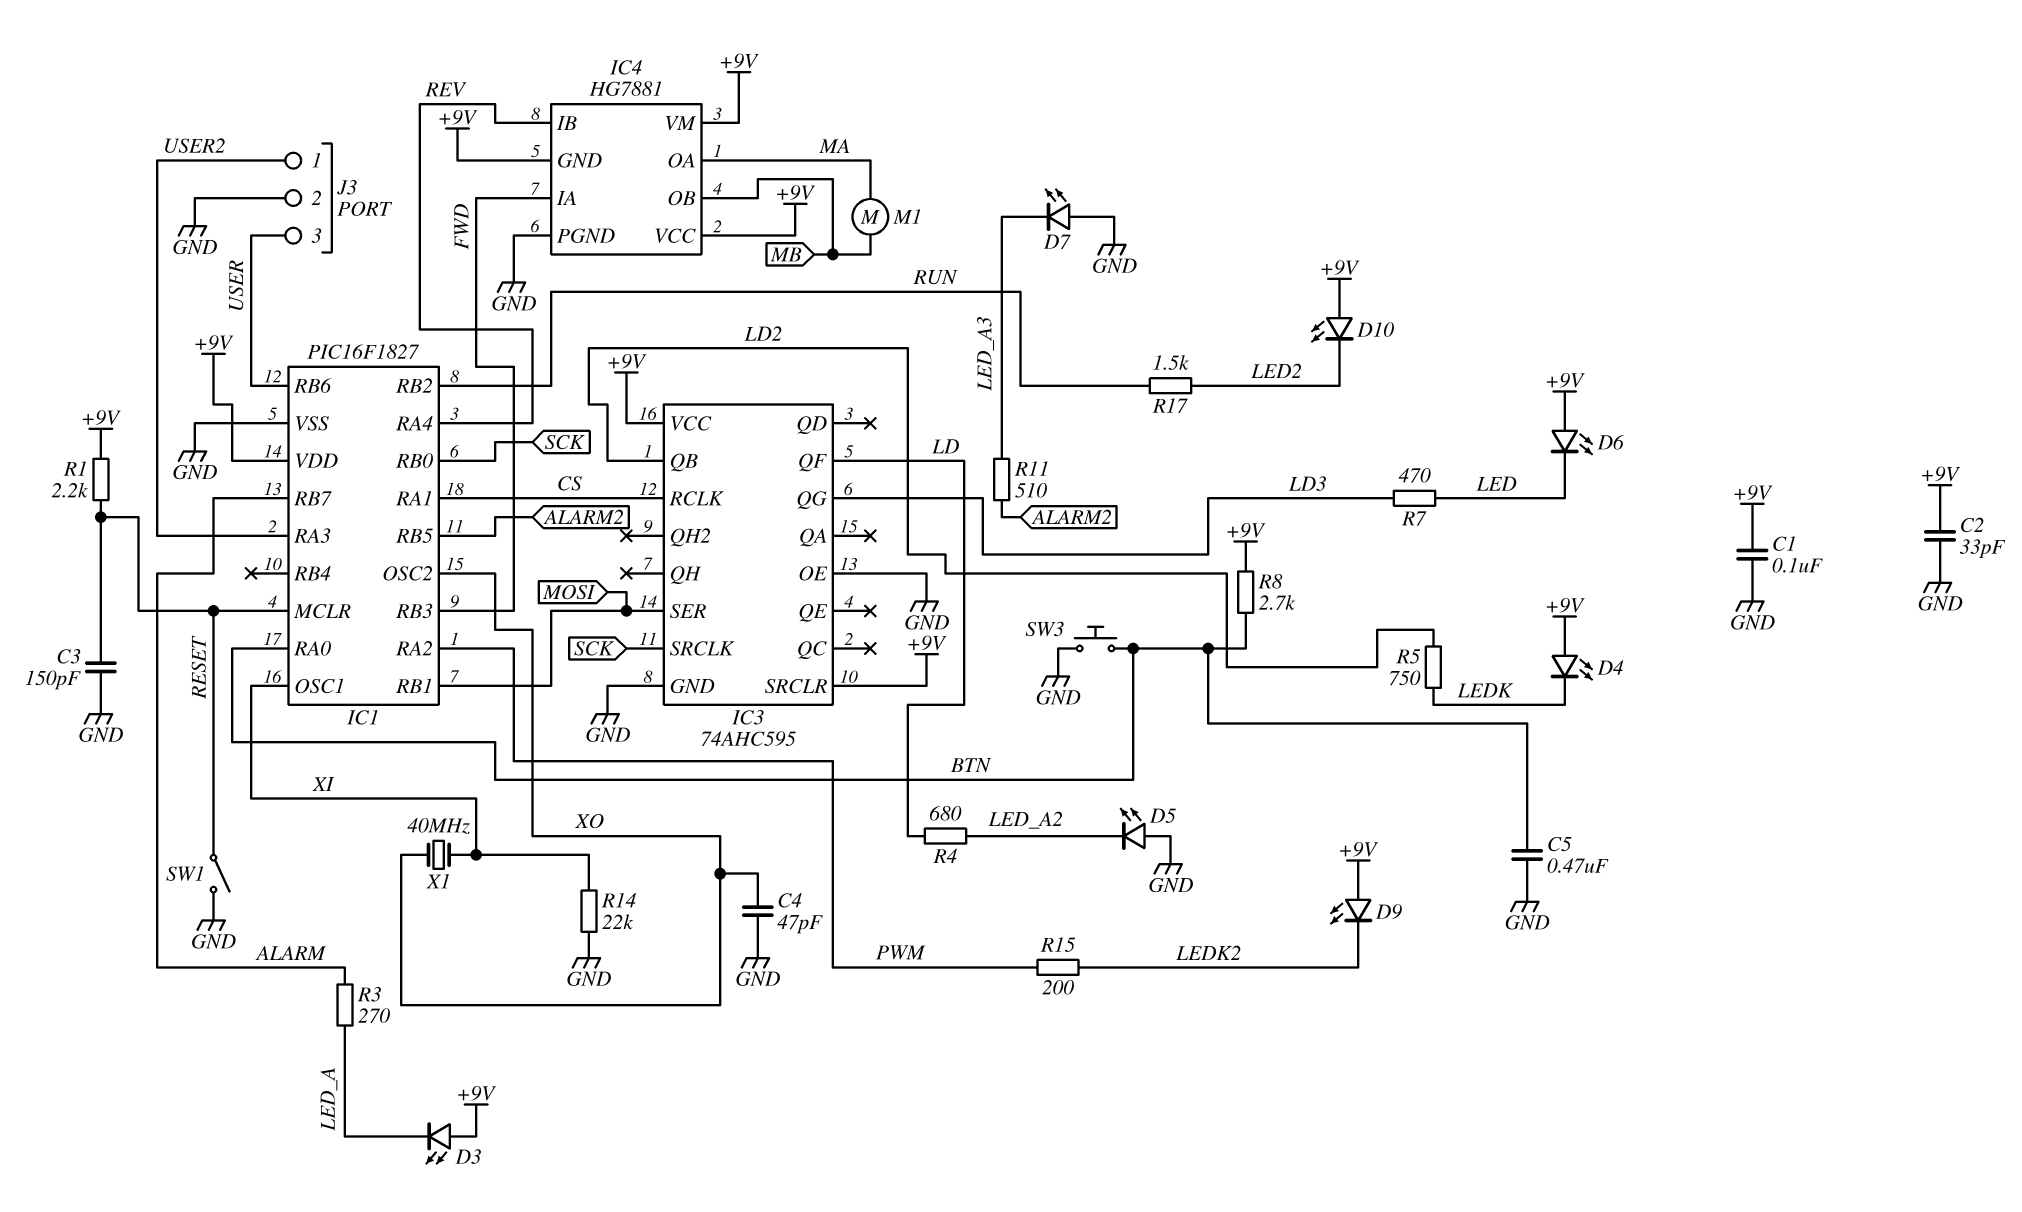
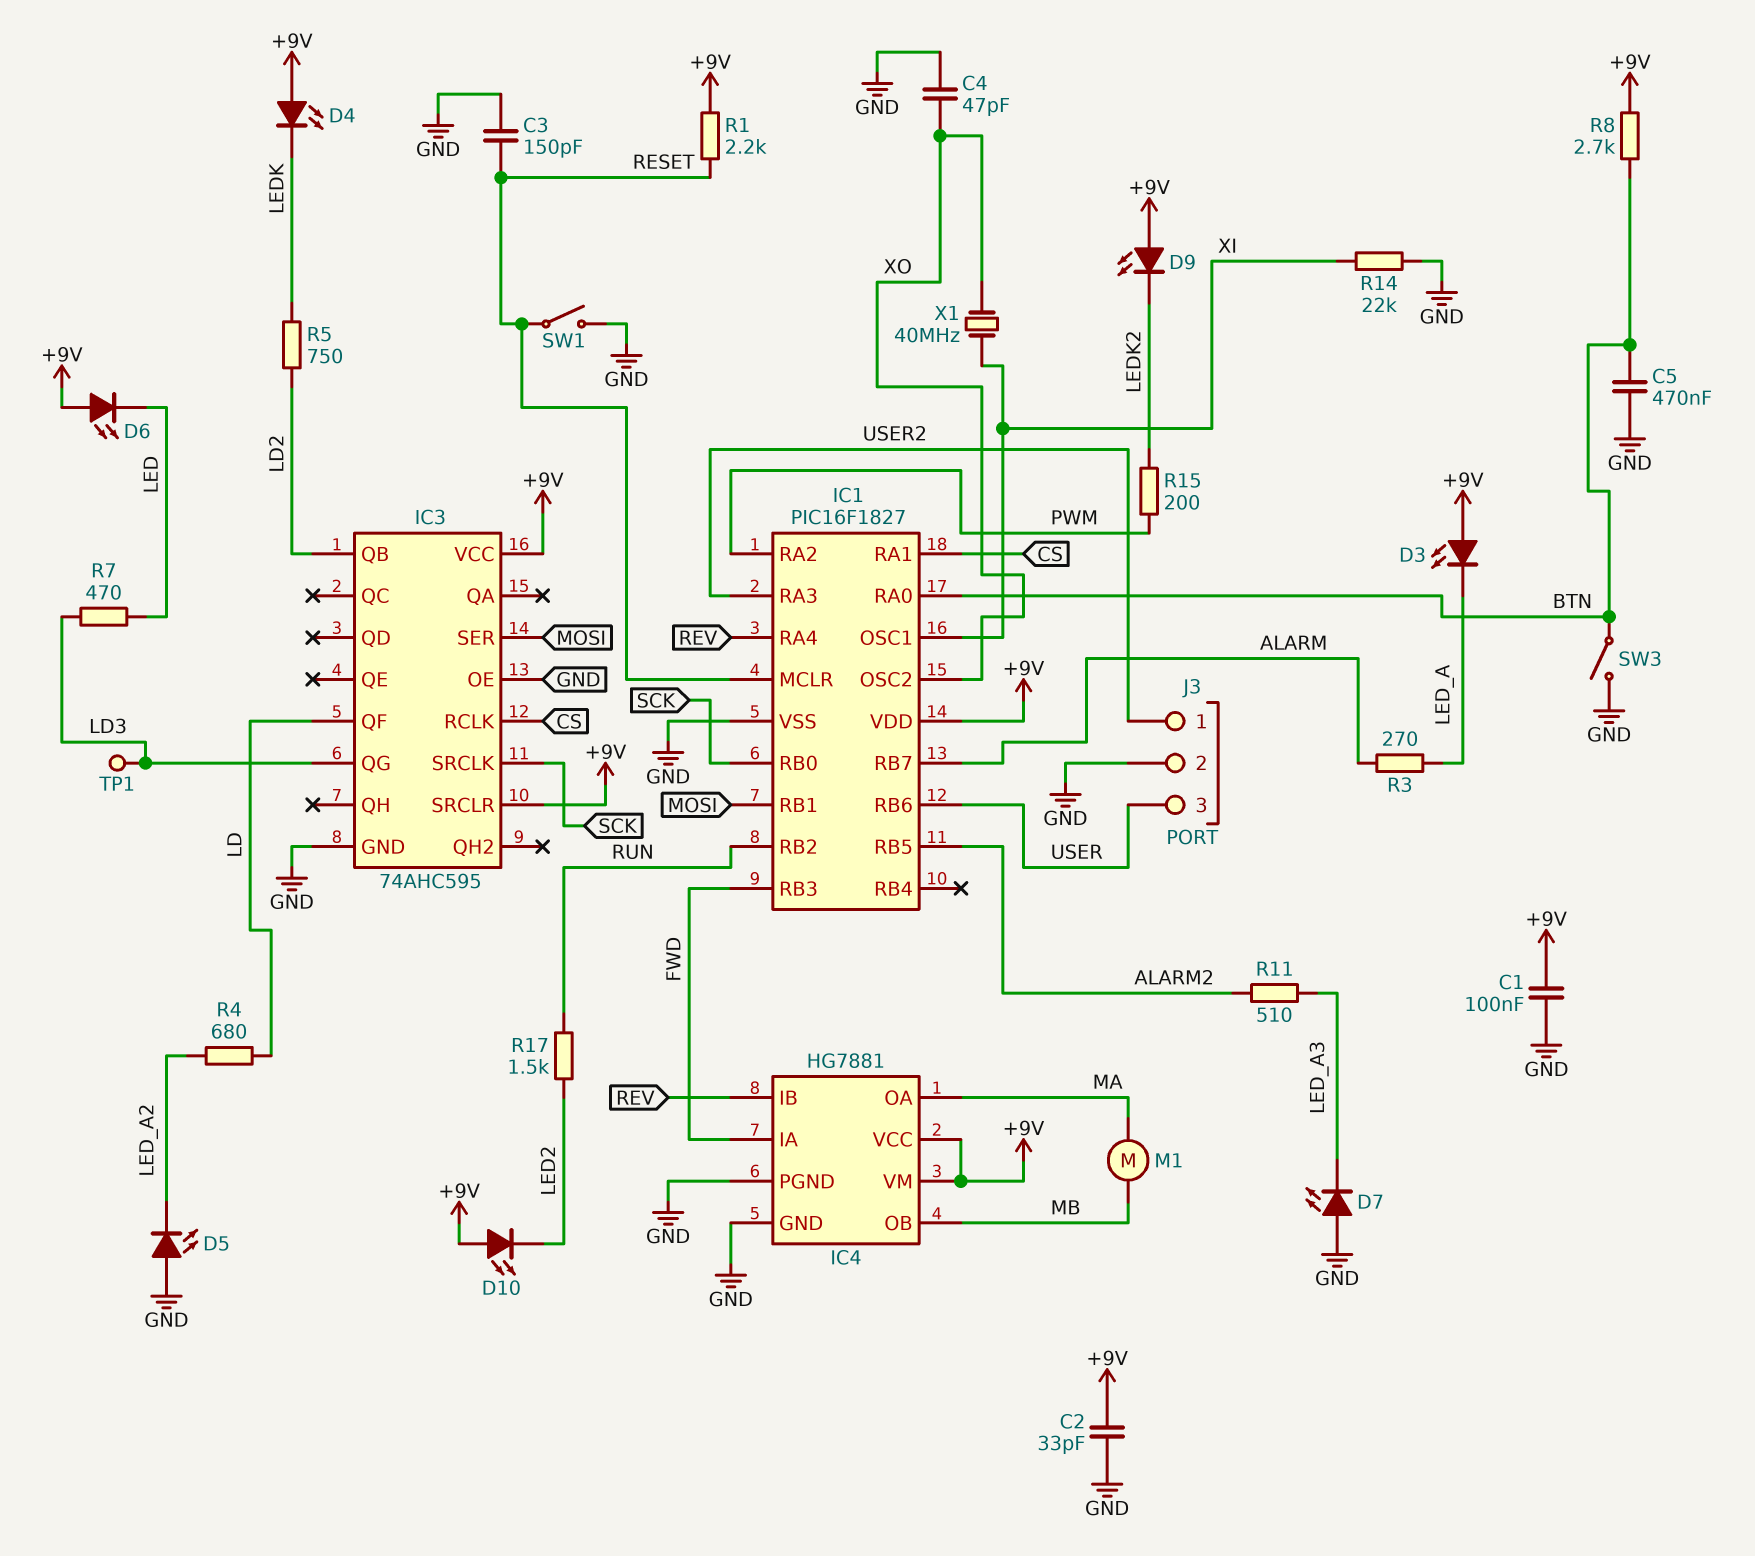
IC4 pin GND: +9V -> GND
SW3: button (BTN, GND) -> switch (BTN, GND)
TP1: none -> test point (LD3)

